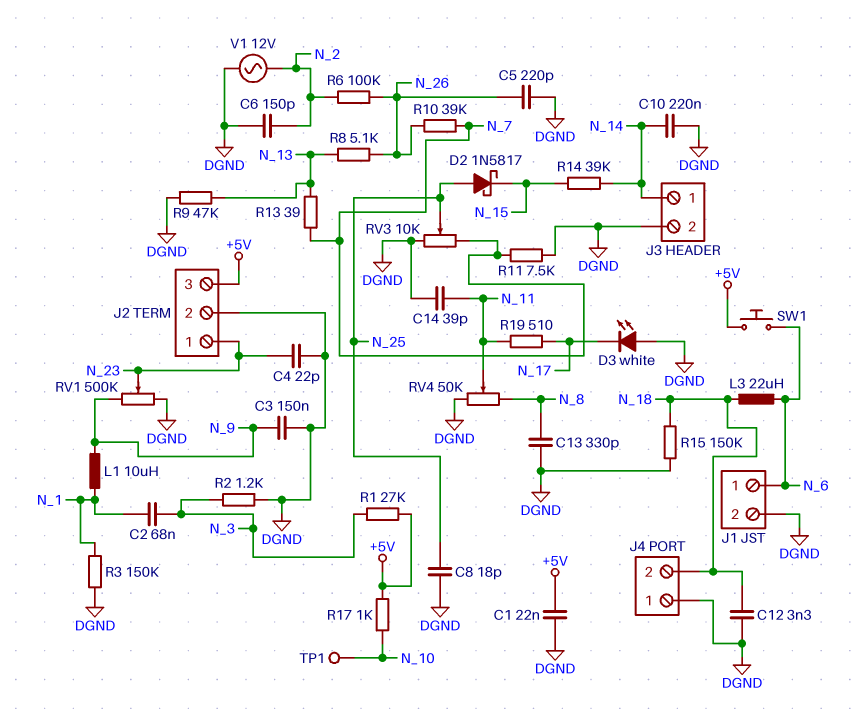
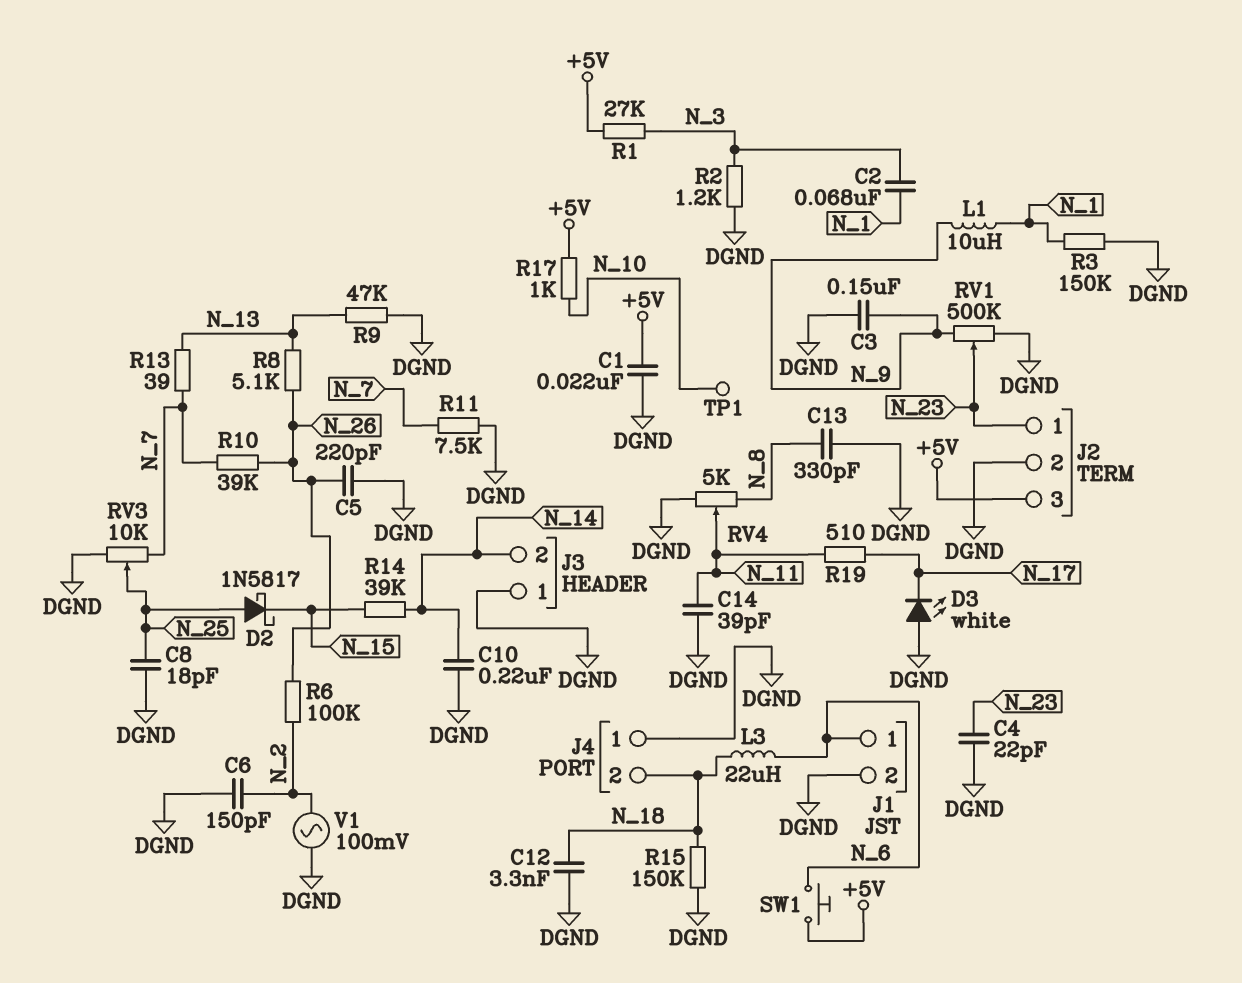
J3 pin 1: N_14 -> DGND
J3 pin 2: DGND -> N_14
RV4: 50k (DGND, N_8, wiper N_11) -> 5k (DGND, N_8, wiper N_11)
V1: AC 12V (DGND, N_2) -> AC 100mV (DGND, N_2)

